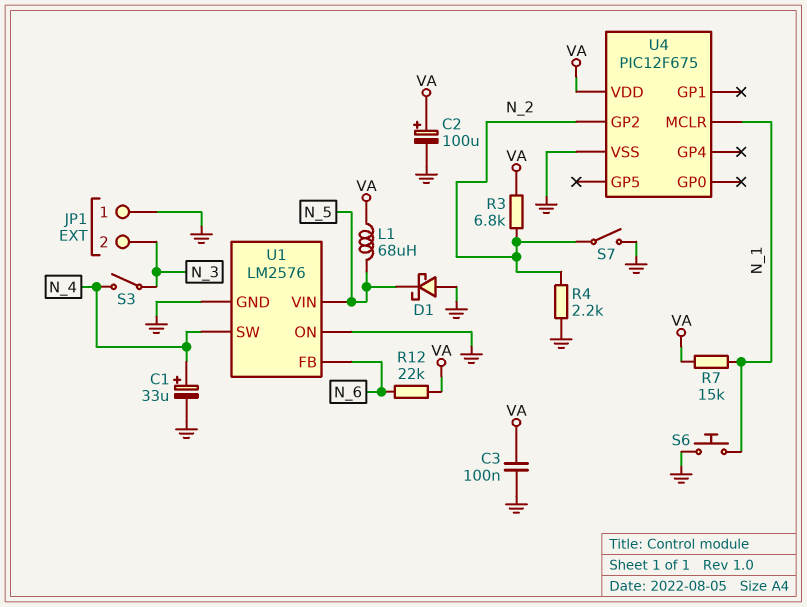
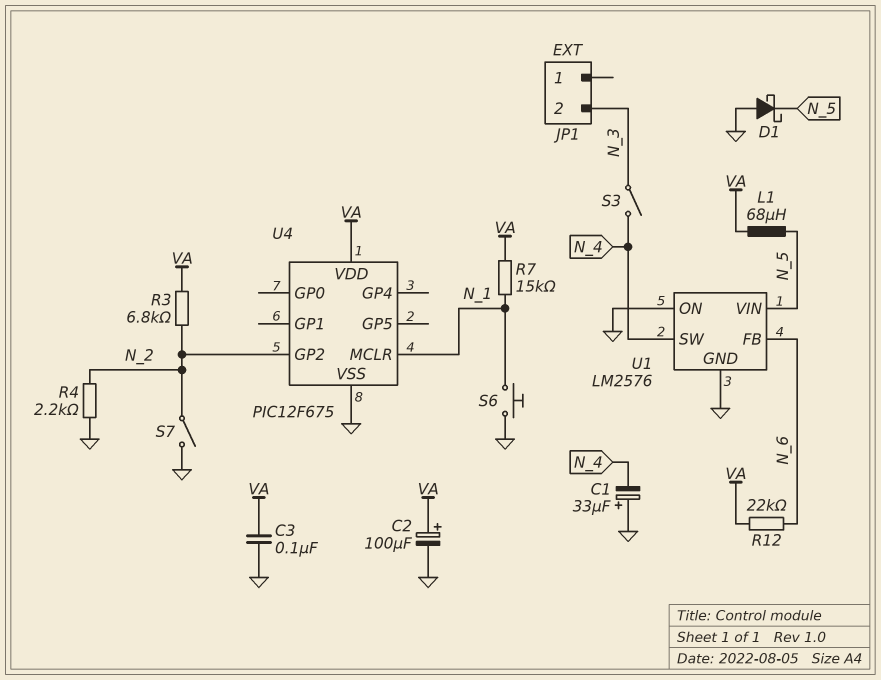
C1: 33uF (plus N_4, minus GND) -> 33uF (plus GND, minus N_4)
JP1 pin 1: GND -> none

